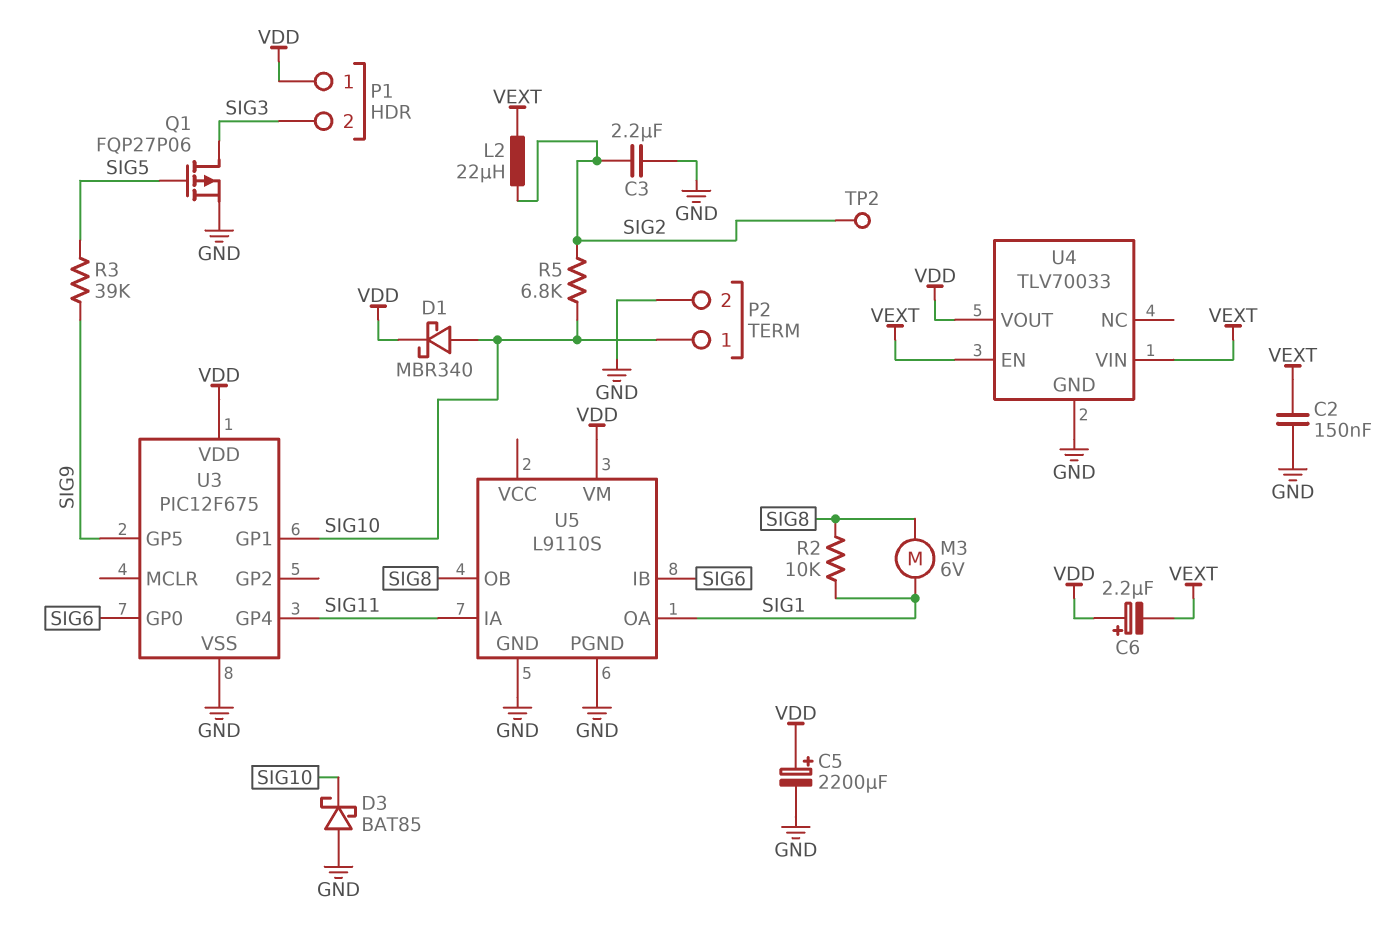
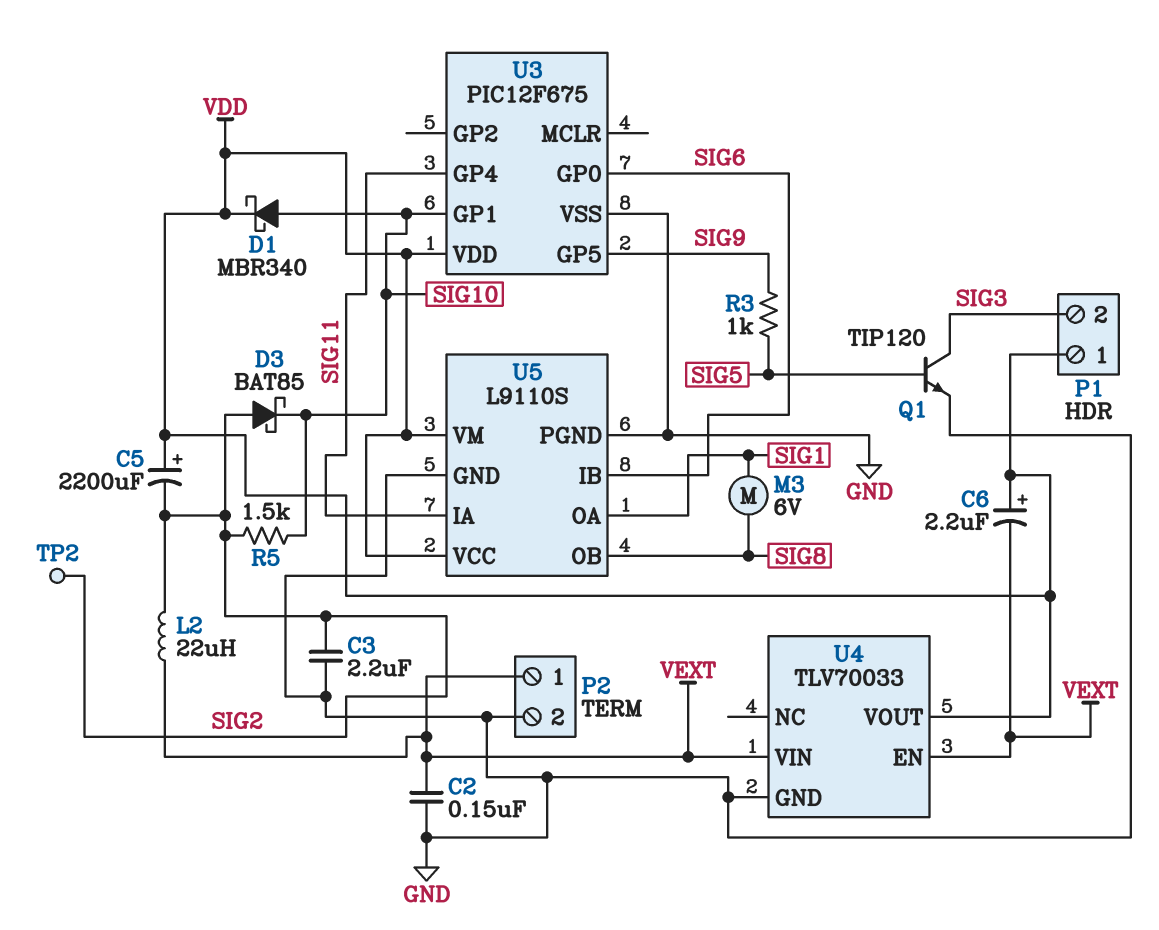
C5: 2200uF (plus VDD, minus GND) -> 2200uF (plus VDD, minus SIG2)
D3: schottky BAT85 (A GND, K SIG10) -> schottky BAT85 (A SIG2, K SIG10)
P2 pin 1: SIG10 -> VEXT
Q1: PMOS FQP27P06 (G SIG5, D SIG3, S GND) -> NPN TIP120 (B SIG5, C SIG3, E GND)
R2: 10k (SIG1, SIG8) -> none
R3: 39k (SIG5, SIG9) -> 1k (SIG5, SIG9)
R5: 6.8k (SIG2, SIG10) -> 1.5k (SIG2, SIG10)
U5 pin VCC: none -> VDD

